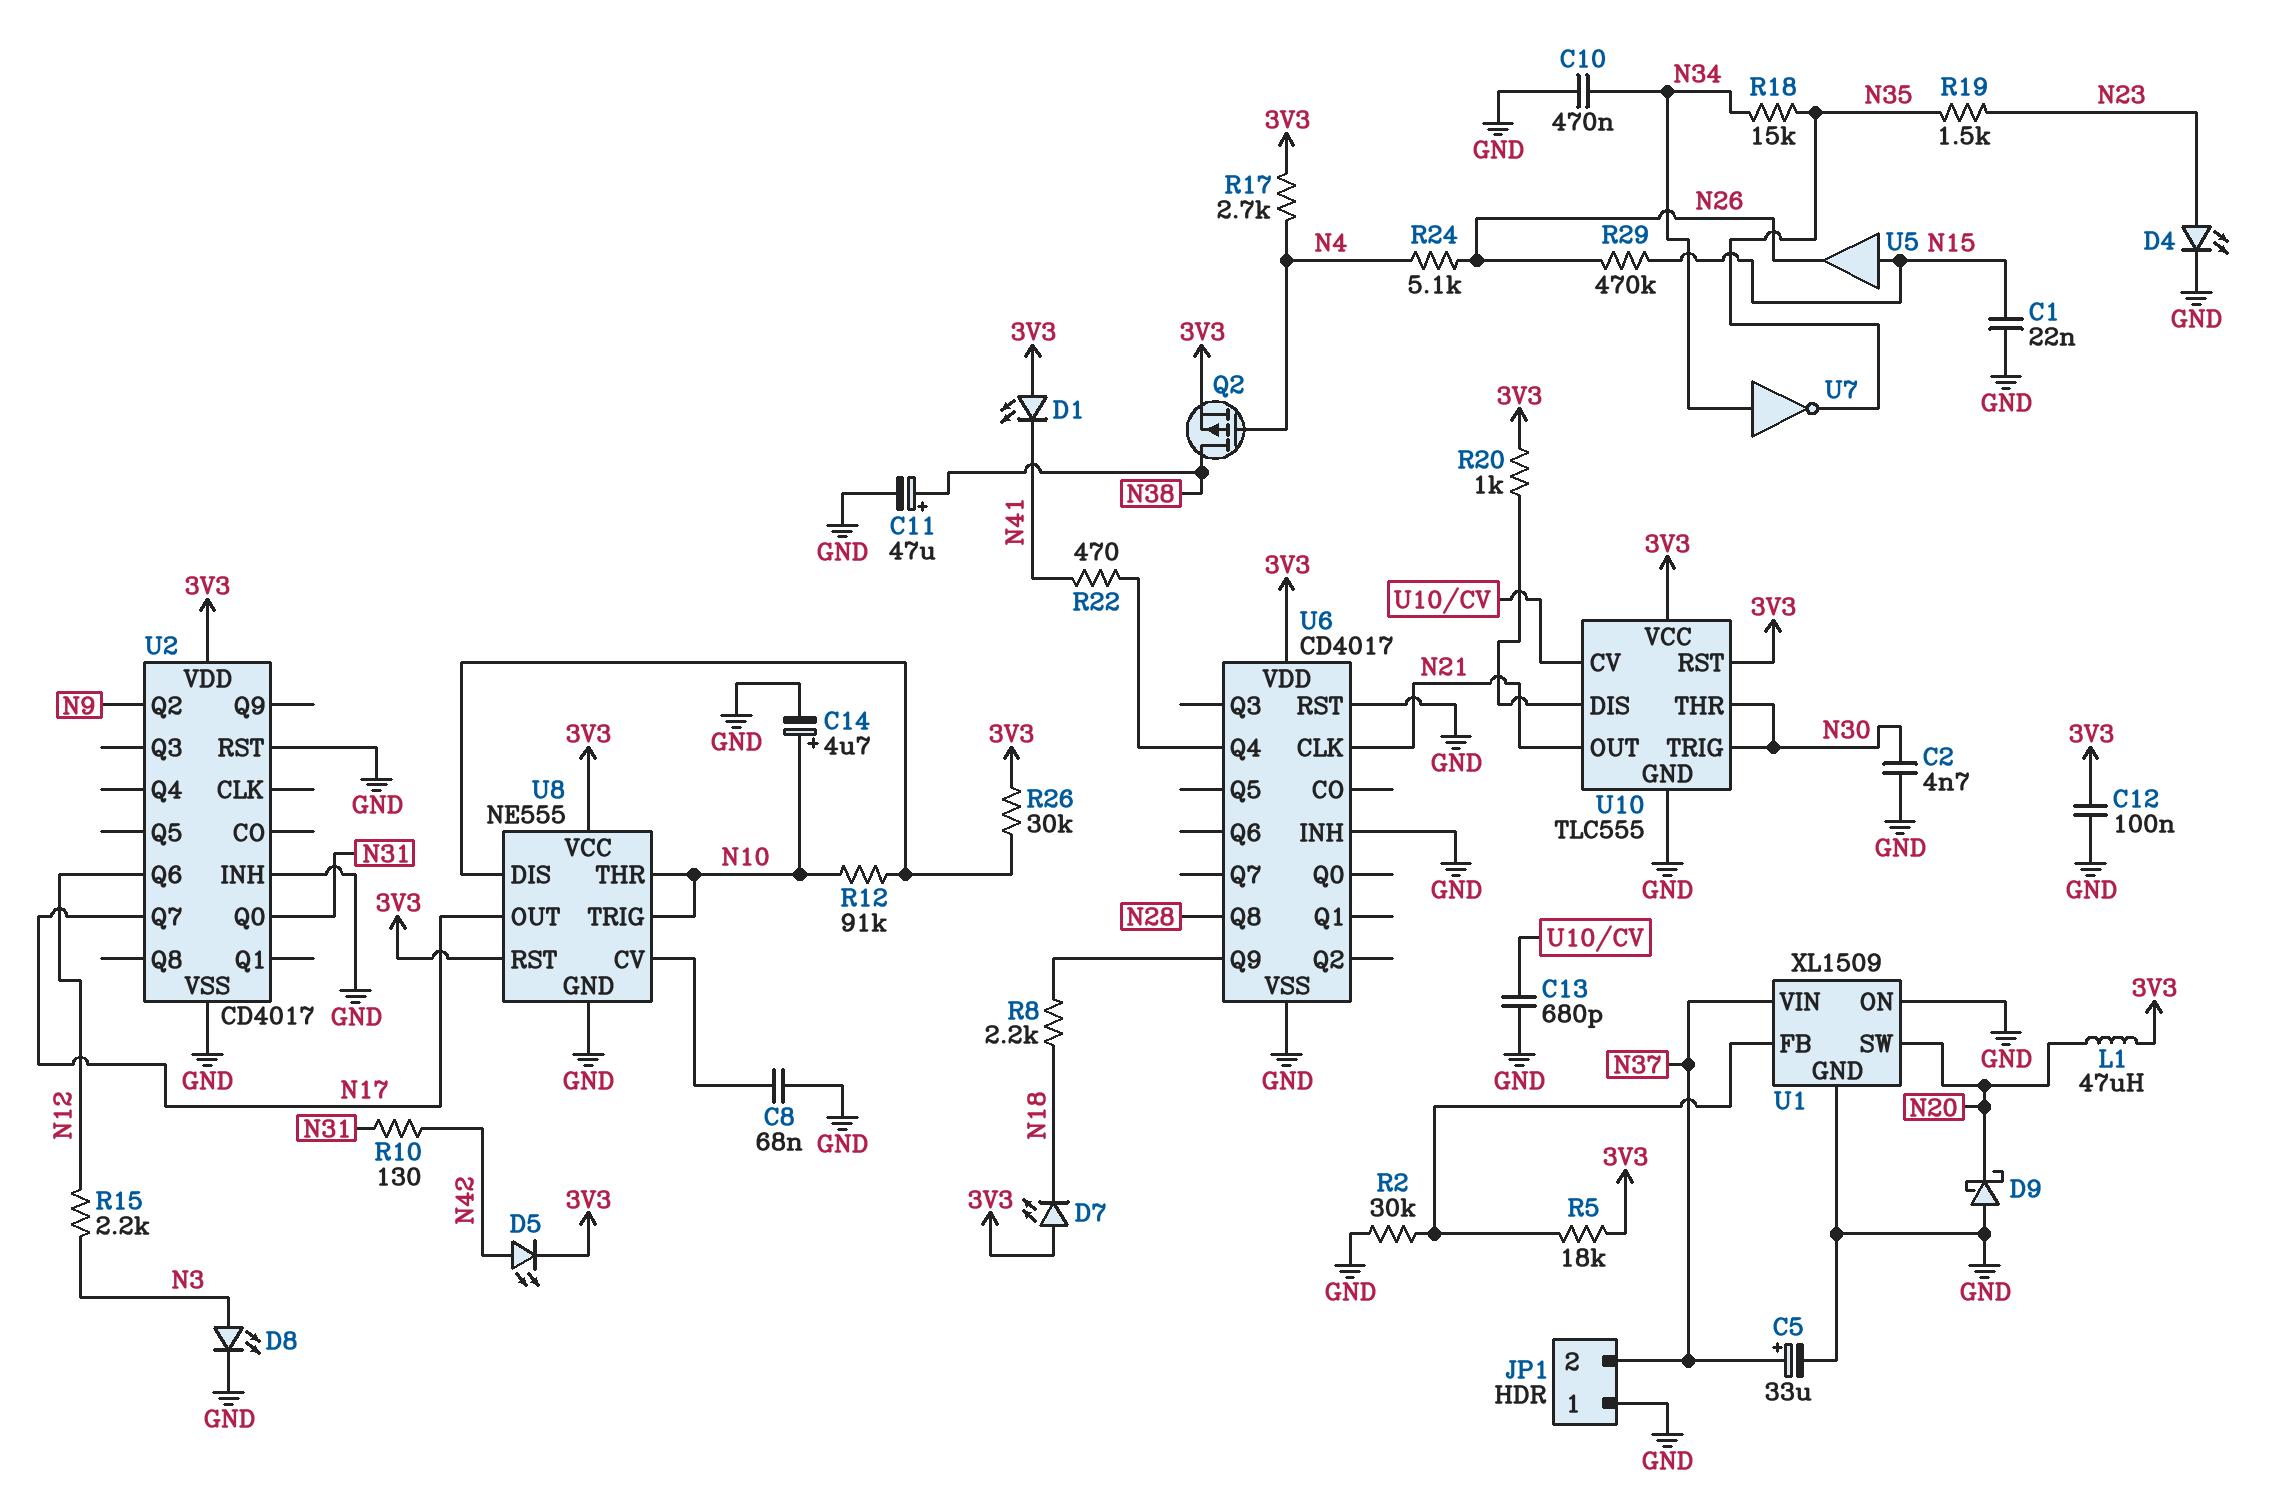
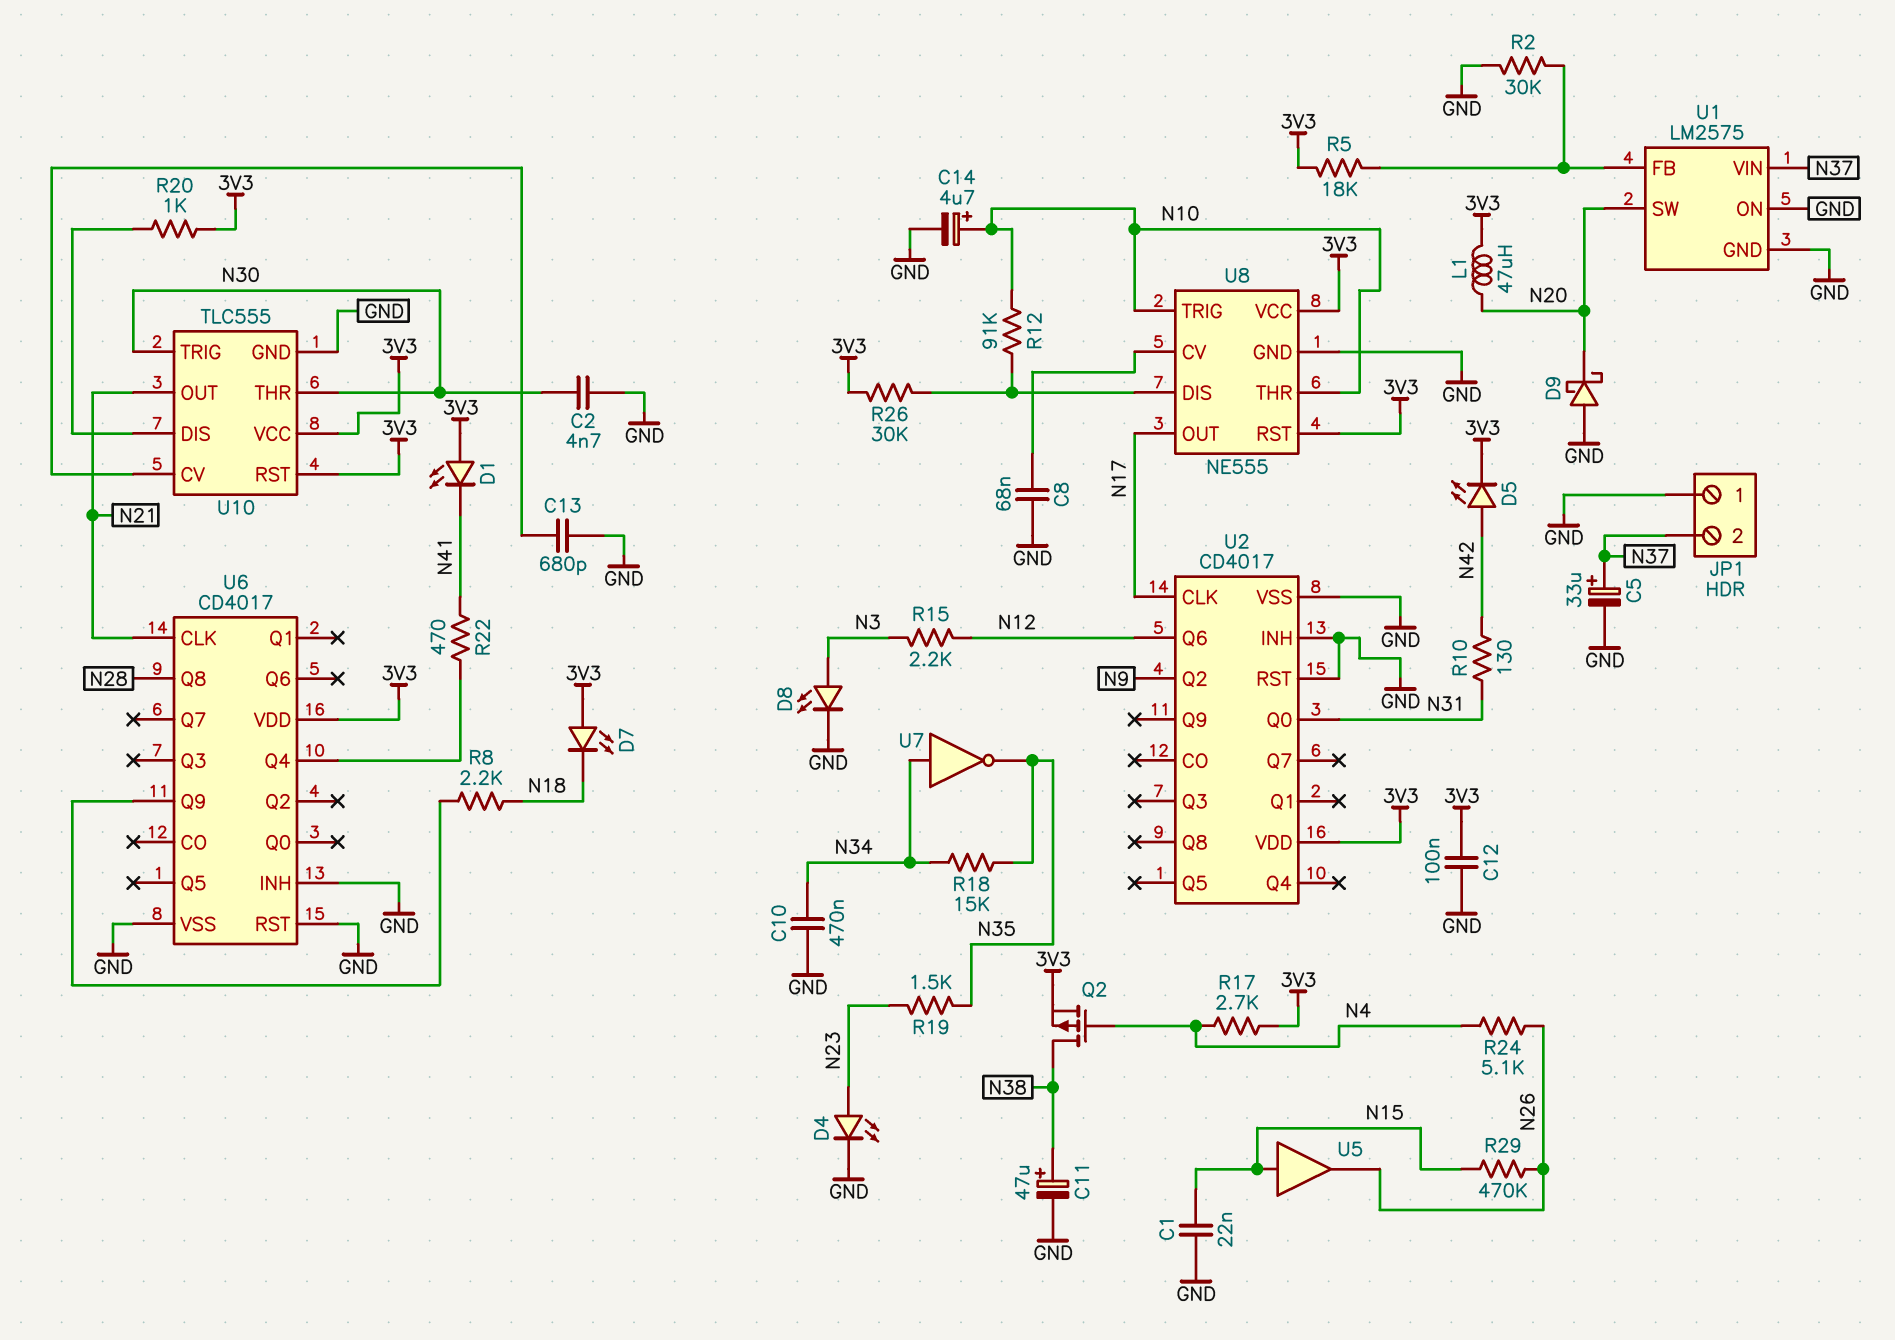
U1: XL1509 -> LM2575
U2 pin CLK: none -> N17
U2 pin Q7: N17 -> none

